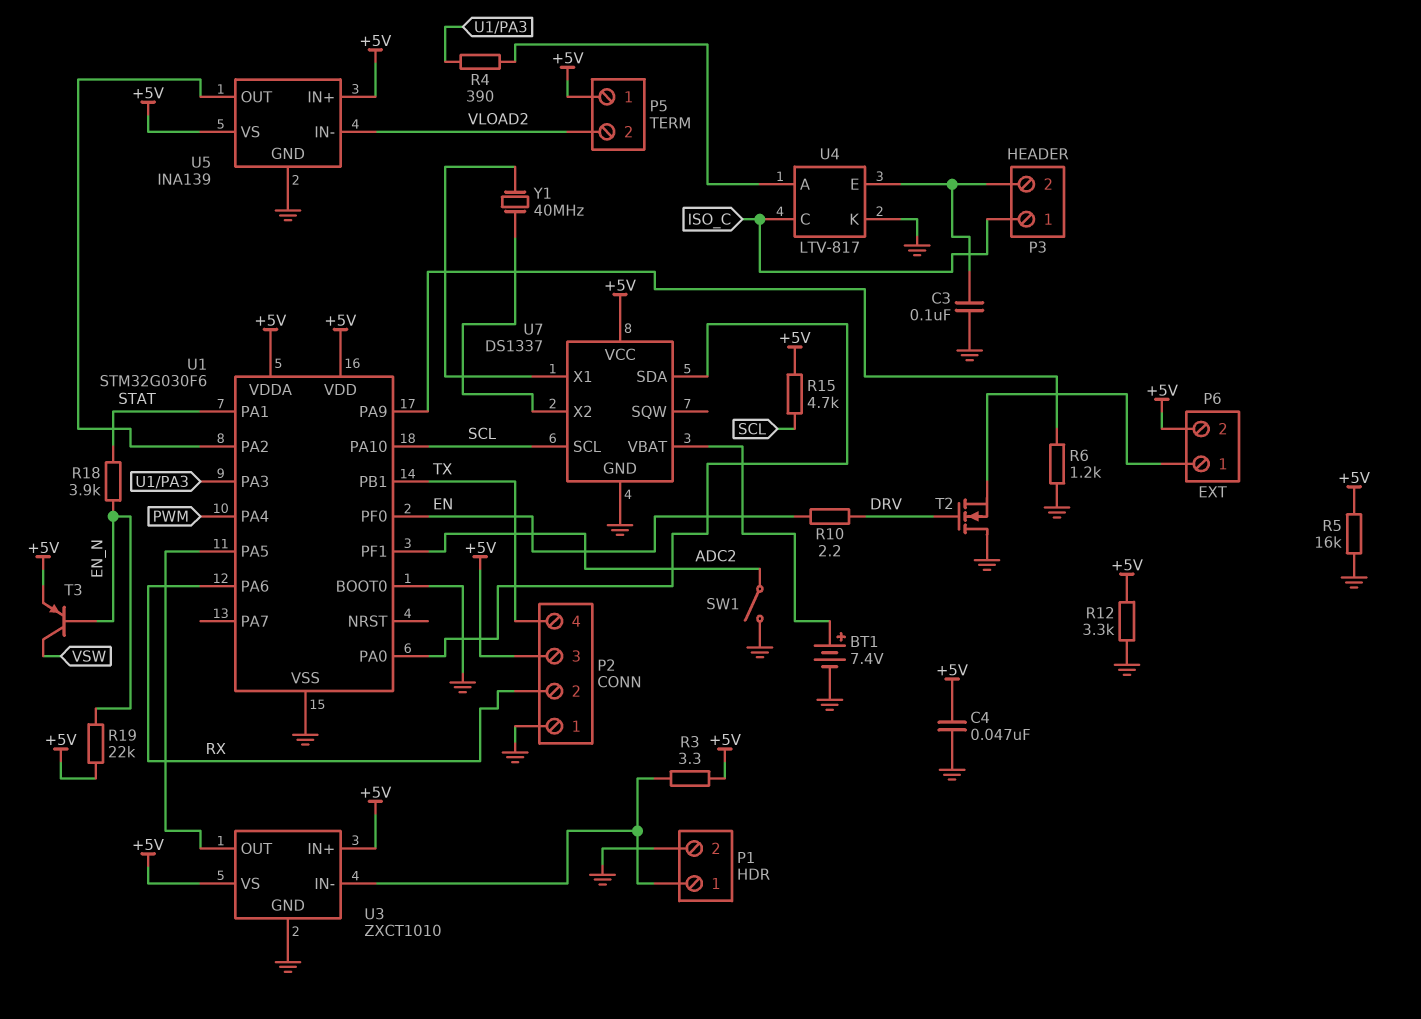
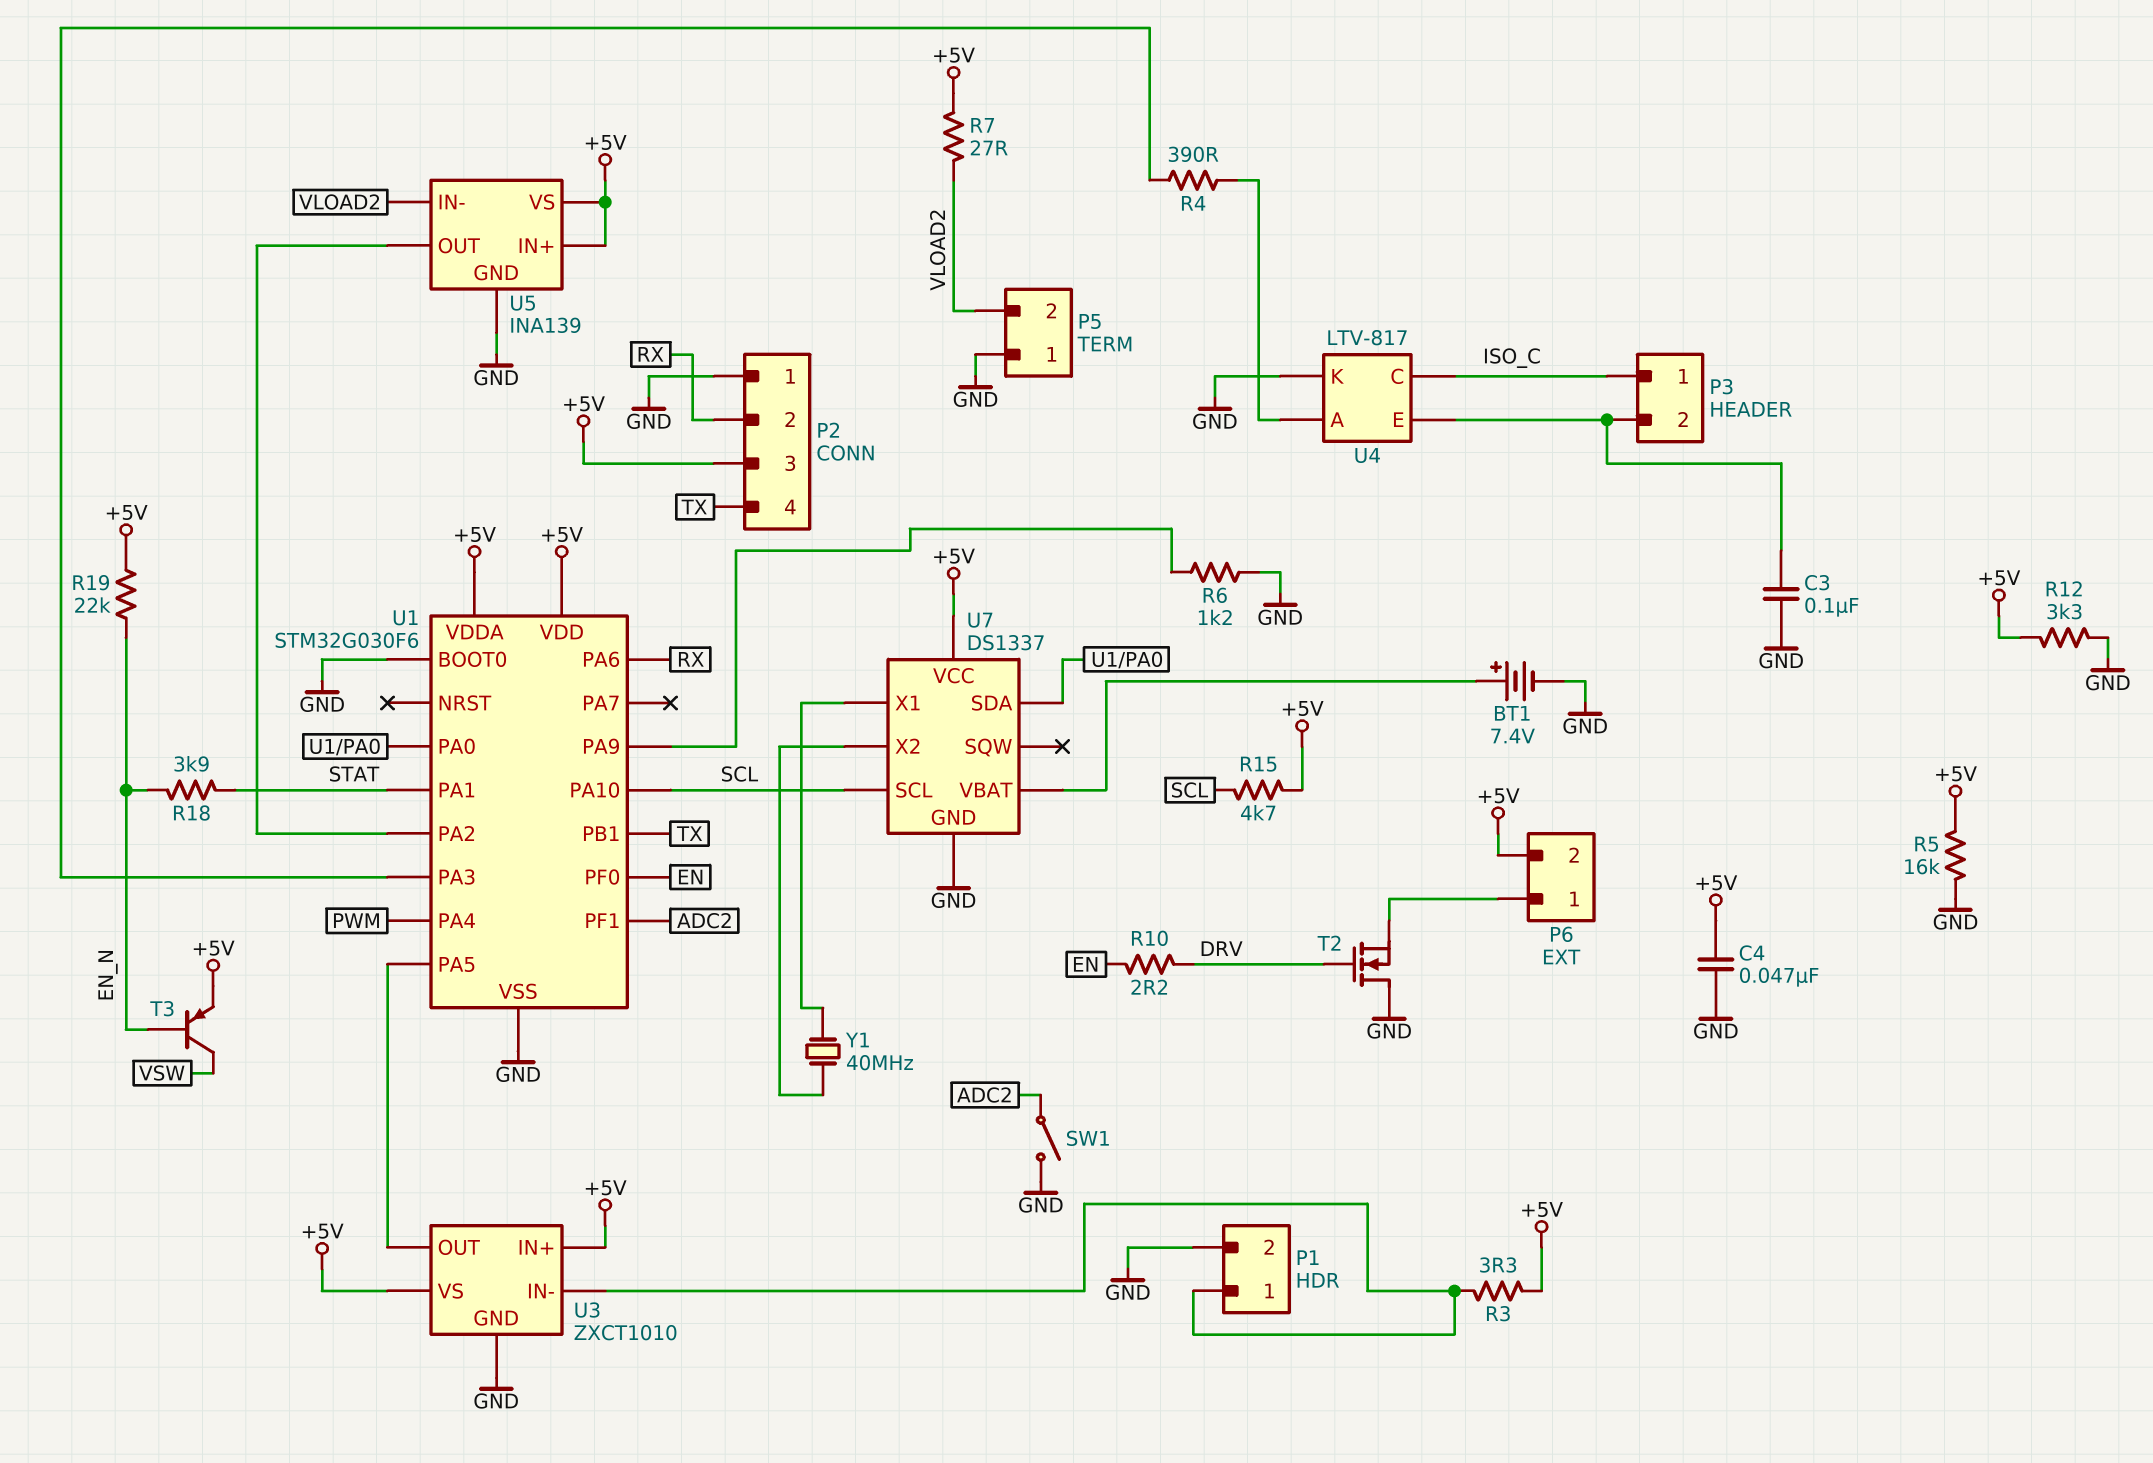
P5 pin 1: +5V -> GND
R7: none -> 27 (+5V, VLOAD2)

